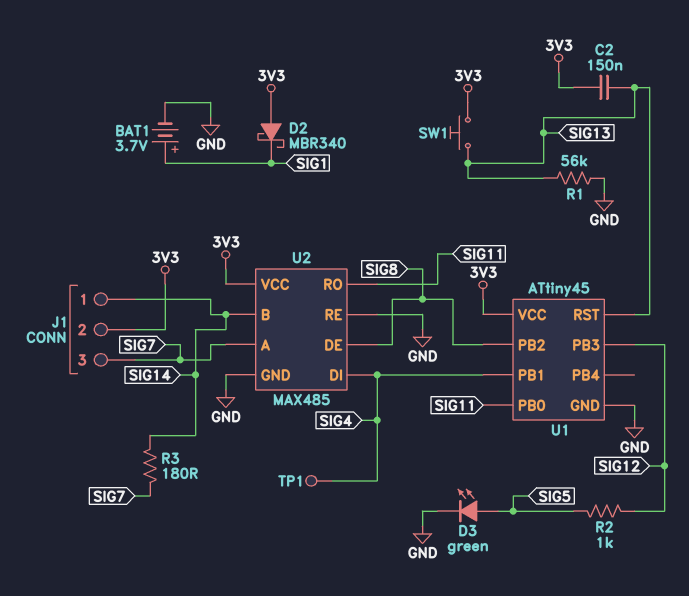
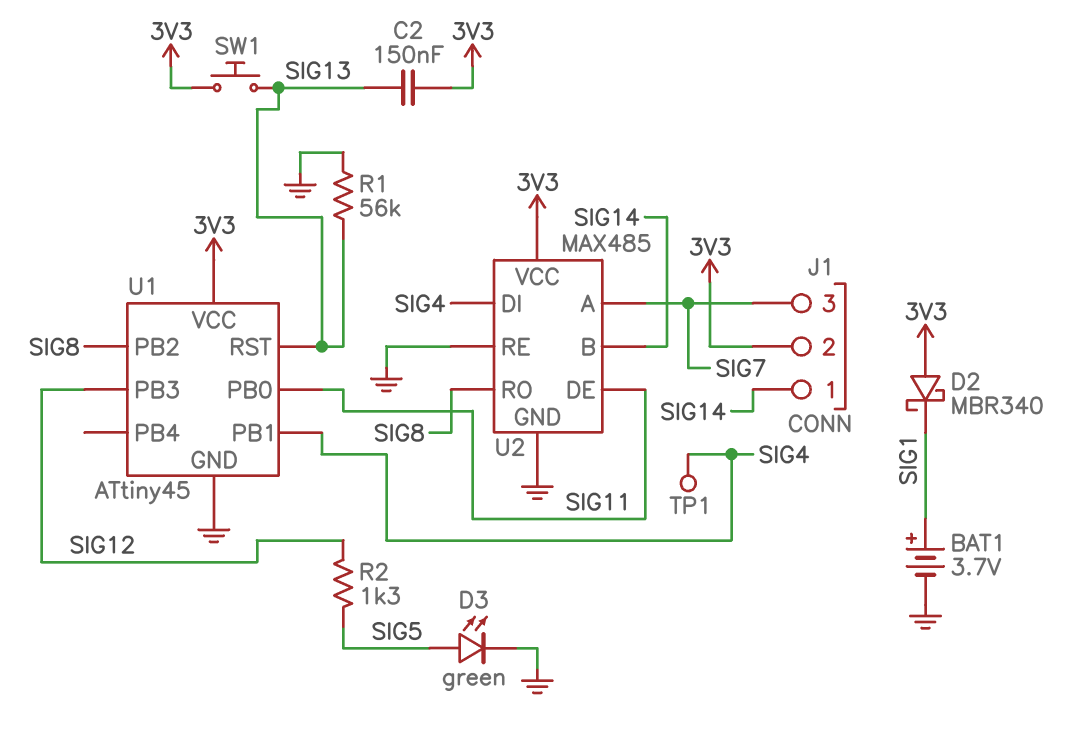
R2: 1k (SIG5, SIG12) -> 1.3k (SIG5, SIG12)
R3: 180 (SIG7, SIG14) -> none
U2 pin DE: SIG8 -> SIG11
U2 pin RO: SIG11 -> SIG8

